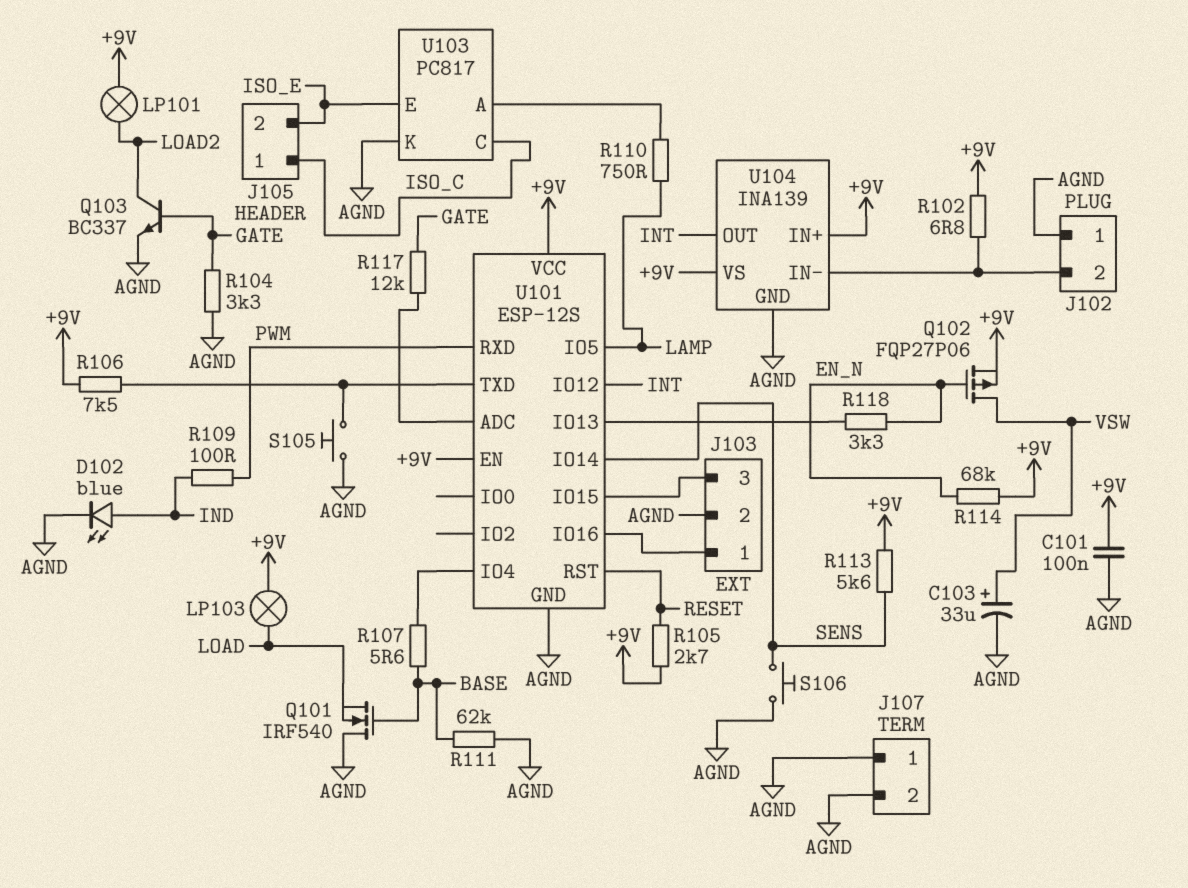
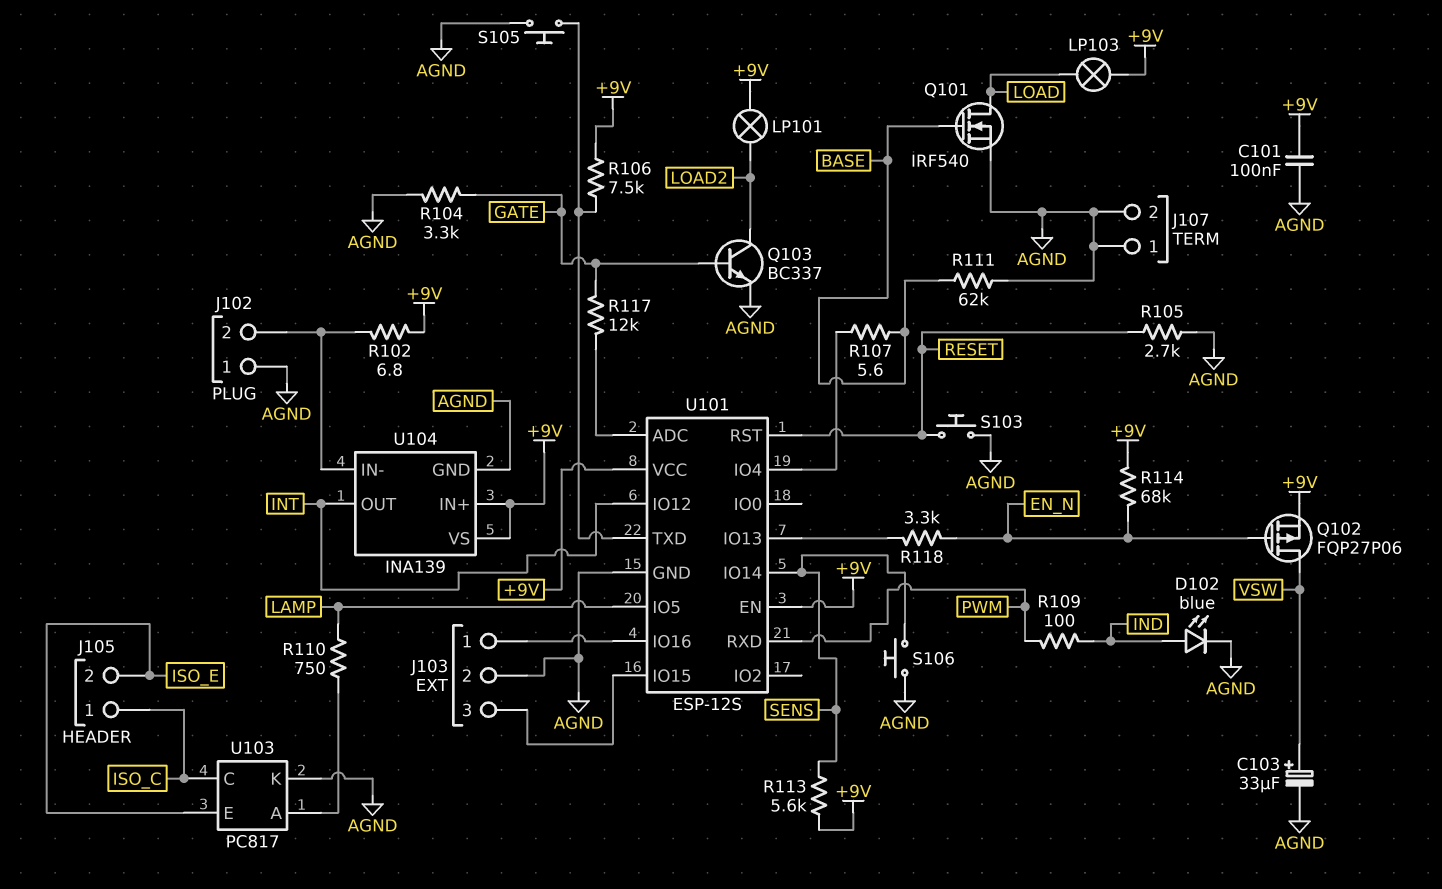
Q101: NMOS IRF540 (G BASE, D AGND, S LOAD) -> NMOS IRF540 (G BASE, D LOAD, S AGND)
R105: 2.7k (+9V, RESET) -> 2.7k (AGND, RESET)
S103: none -> button (AGND, RESET)

